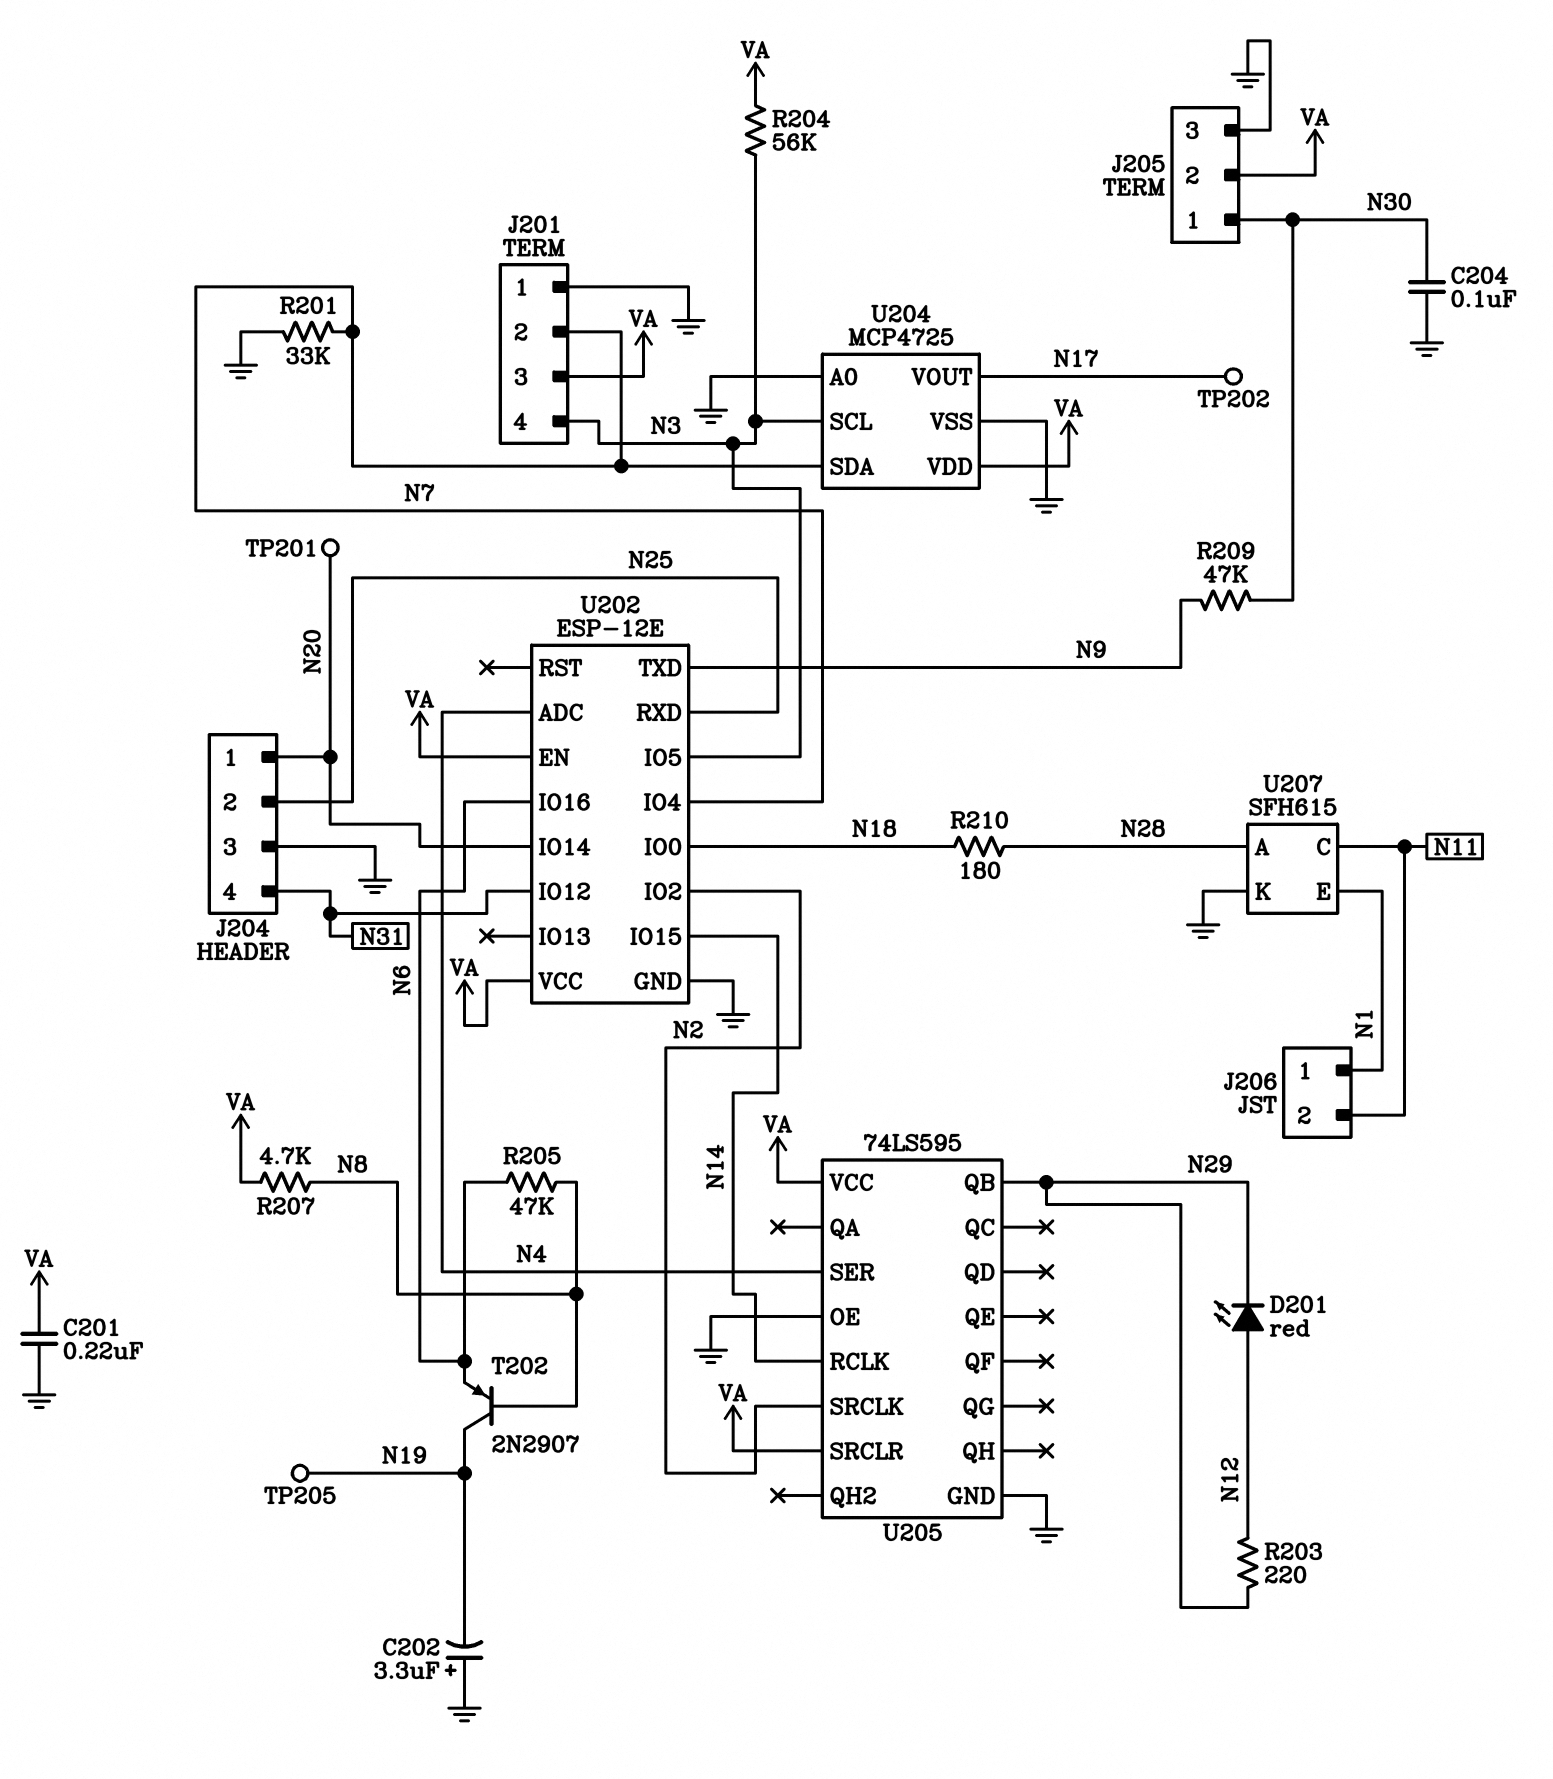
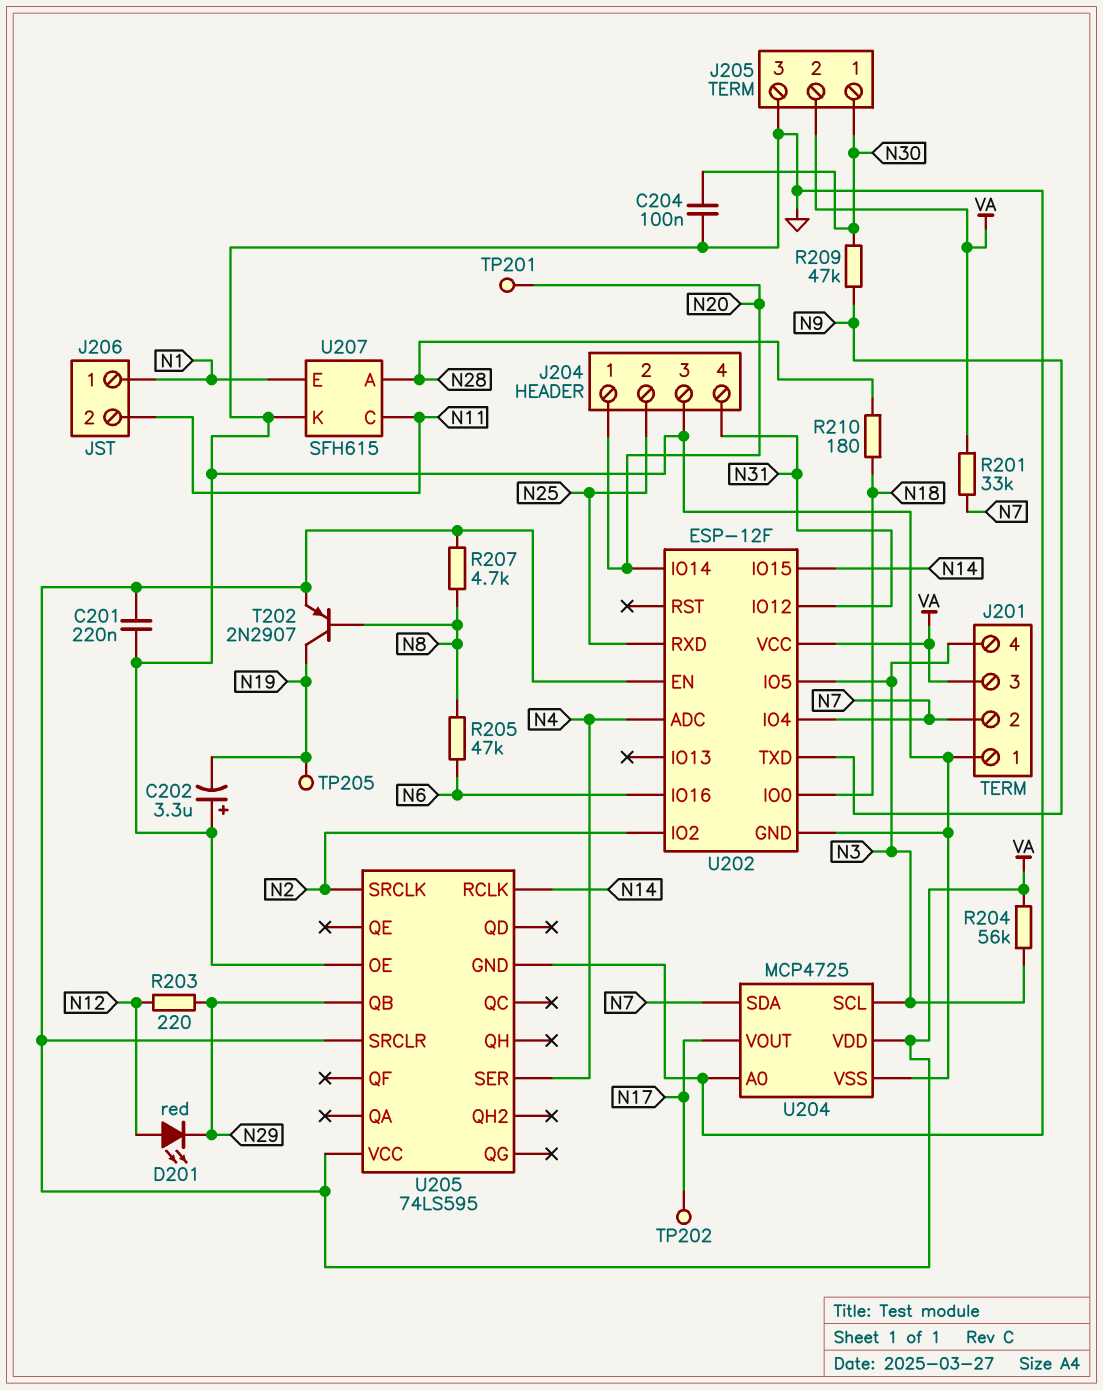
R201: 33k (GND, N7) -> 33k (N7, VA)
T202: PNP 2N2907 (B N8, C N19, E N6) -> PNP 2N2907 (B N8, C N19, E VA)
U202: ESP-12E -> ESP-12F

